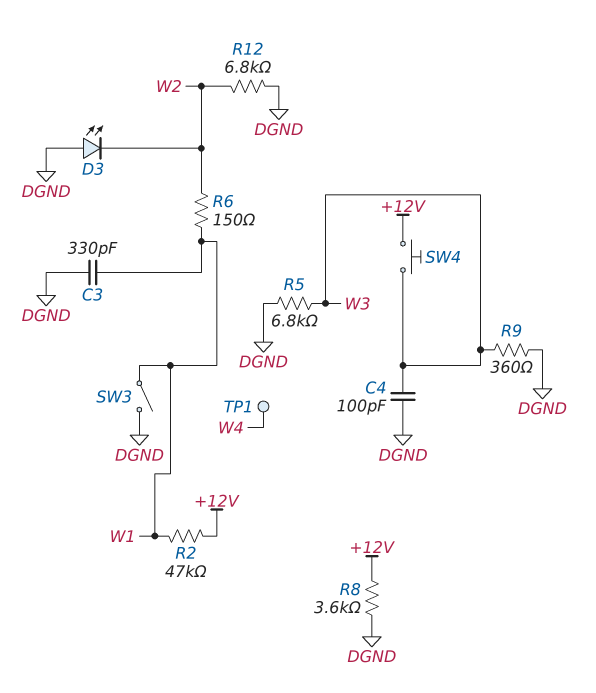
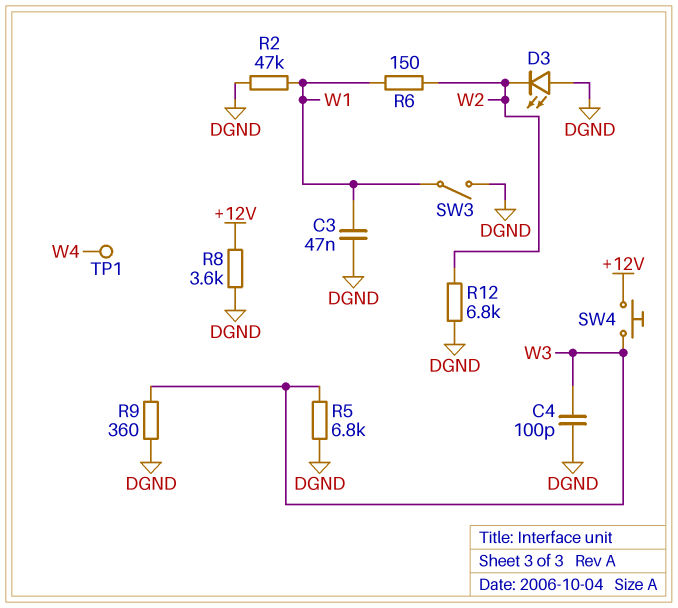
C3: 330pF (DGND, W1) -> 47nF (DGND, W1)
R2: 47k (+12V, W1) -> 47k (DGND, W1)

